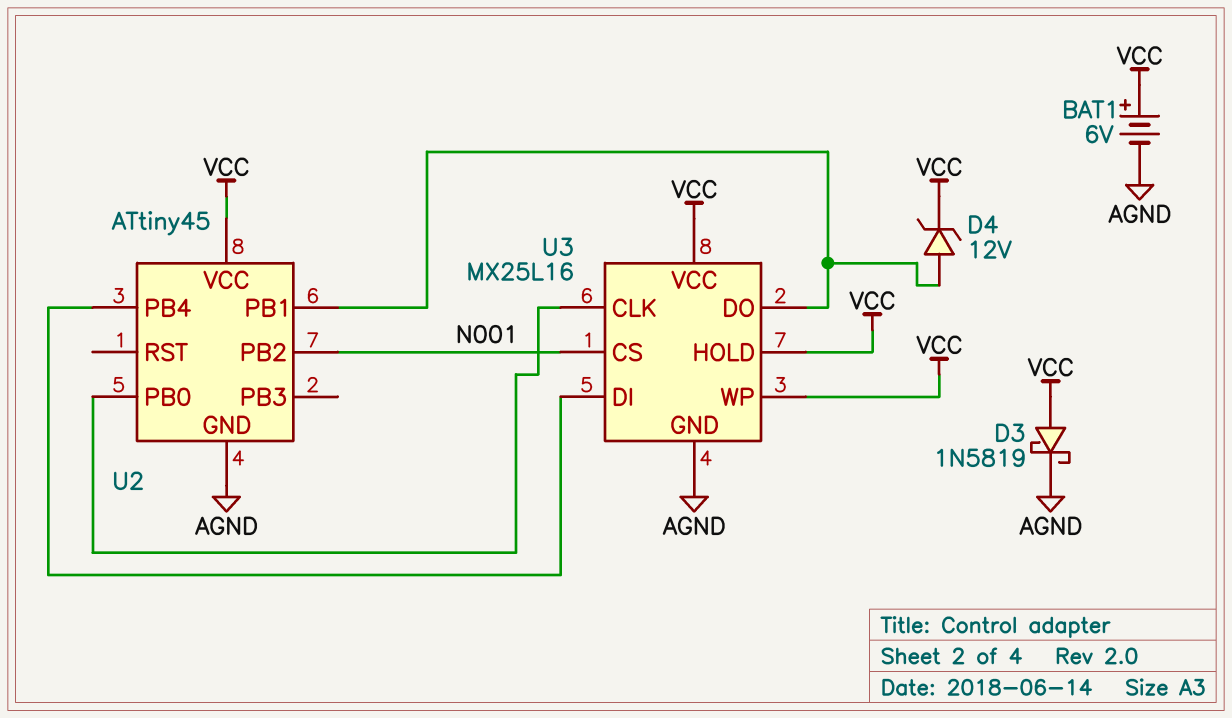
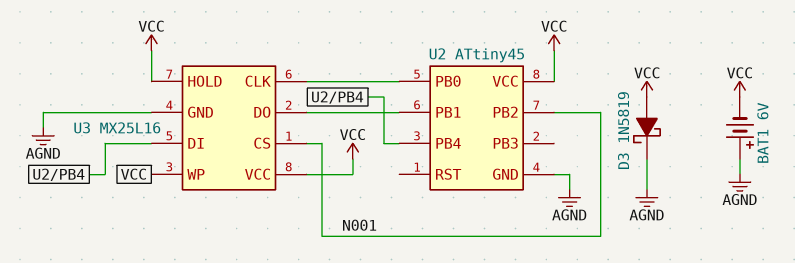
BAT1: 6V (plus VCC, minus AGND) -> 6V (plus AGND, minus VCC)
D4: zener 12V (A U2/PB1, K VCC) -> none

